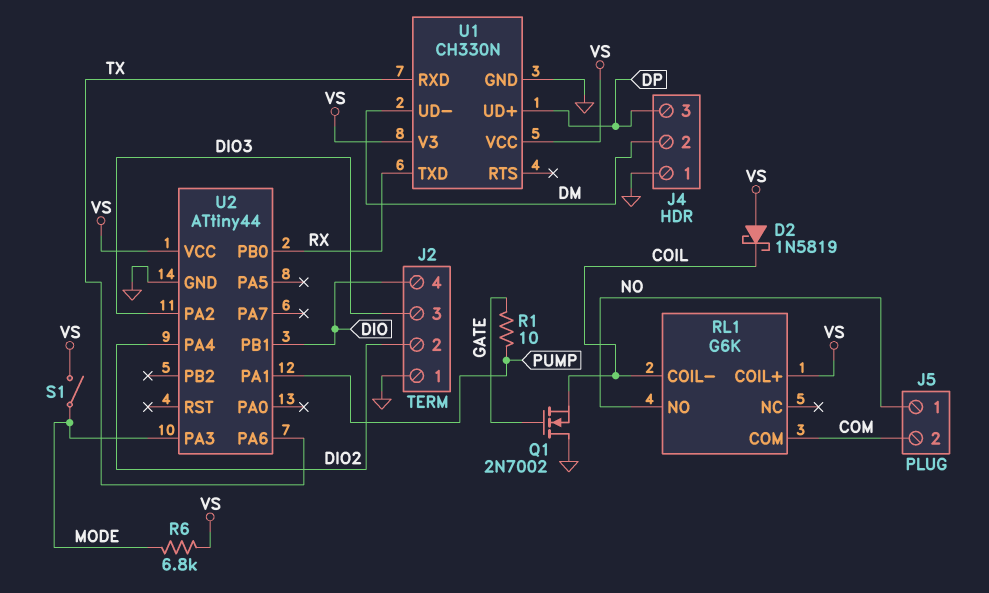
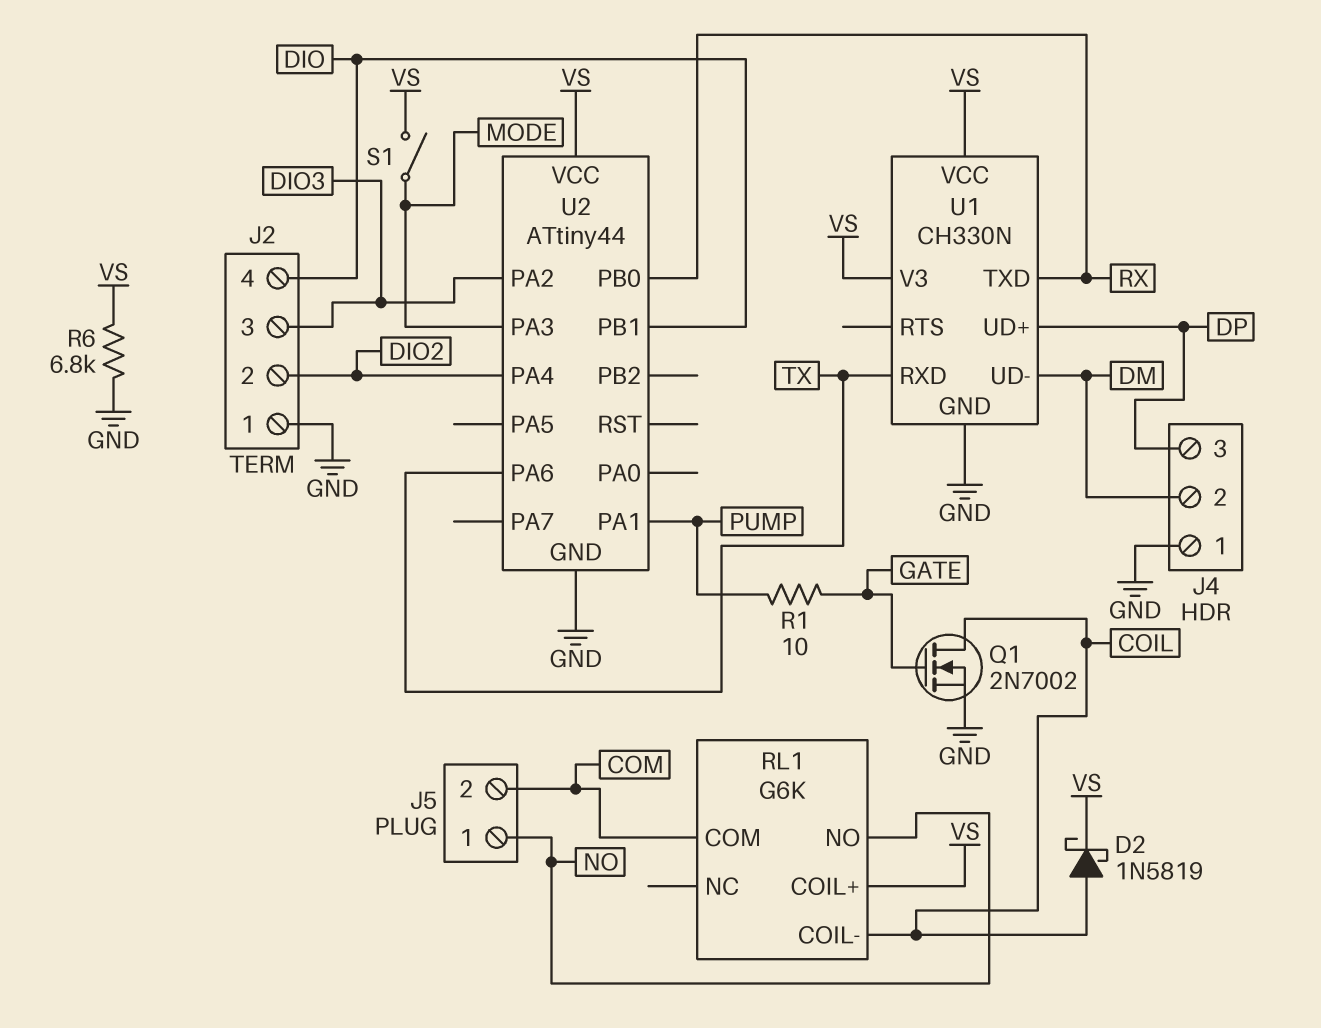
D2: schottky 1N5819 (A VS, K COIL) -> schottky 1N5819 (A COIL, K VS)
Q1: NMOS 2N7002 (G GATE, D GND, S COIL) -> NMOS 2N7002 (G GATE, D COIL, S GND)
R6: 6.8k (MODE, VS) -> 6.8k (GND, VS)

